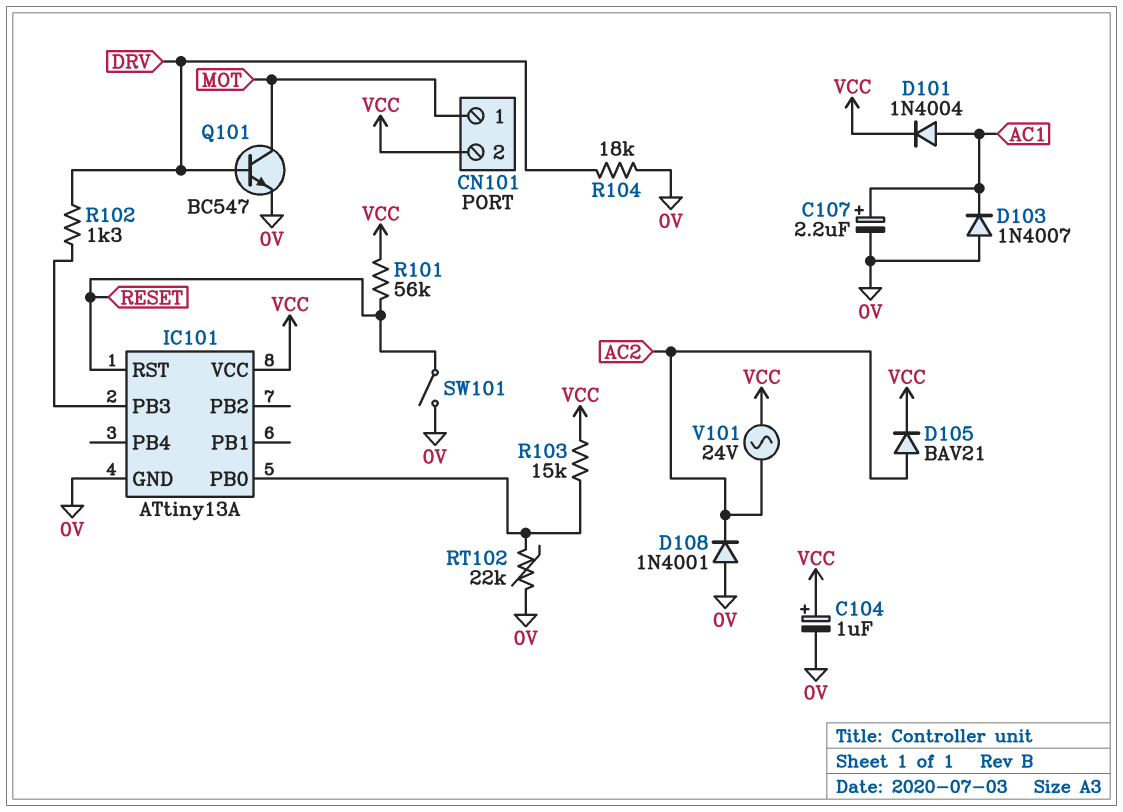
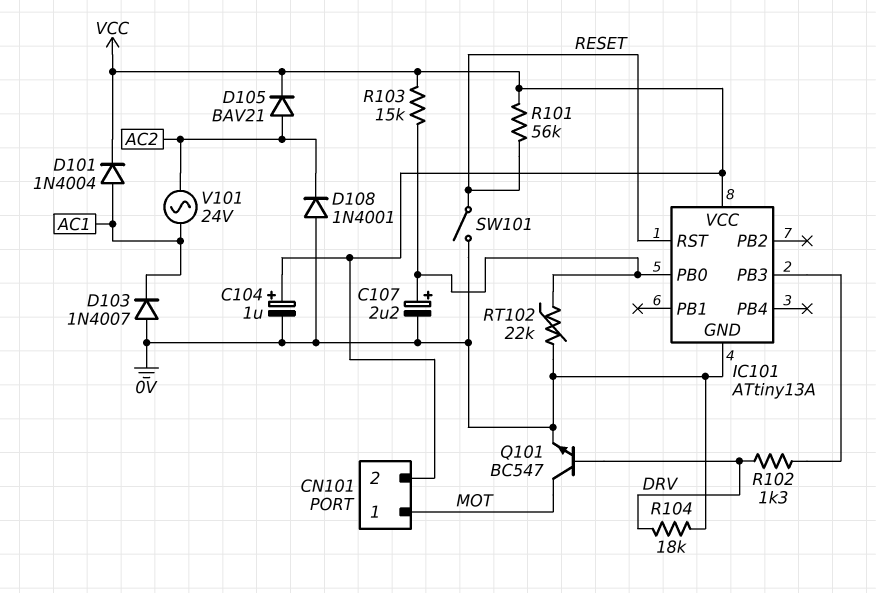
C107: 2.2uF (plus AC1, minus 0V) -> 2.2uF (plus IC101/PB0, minus 0V)
V101: AC 24V (AC2, VCC) -> AC 24V (AC1, AC2)

